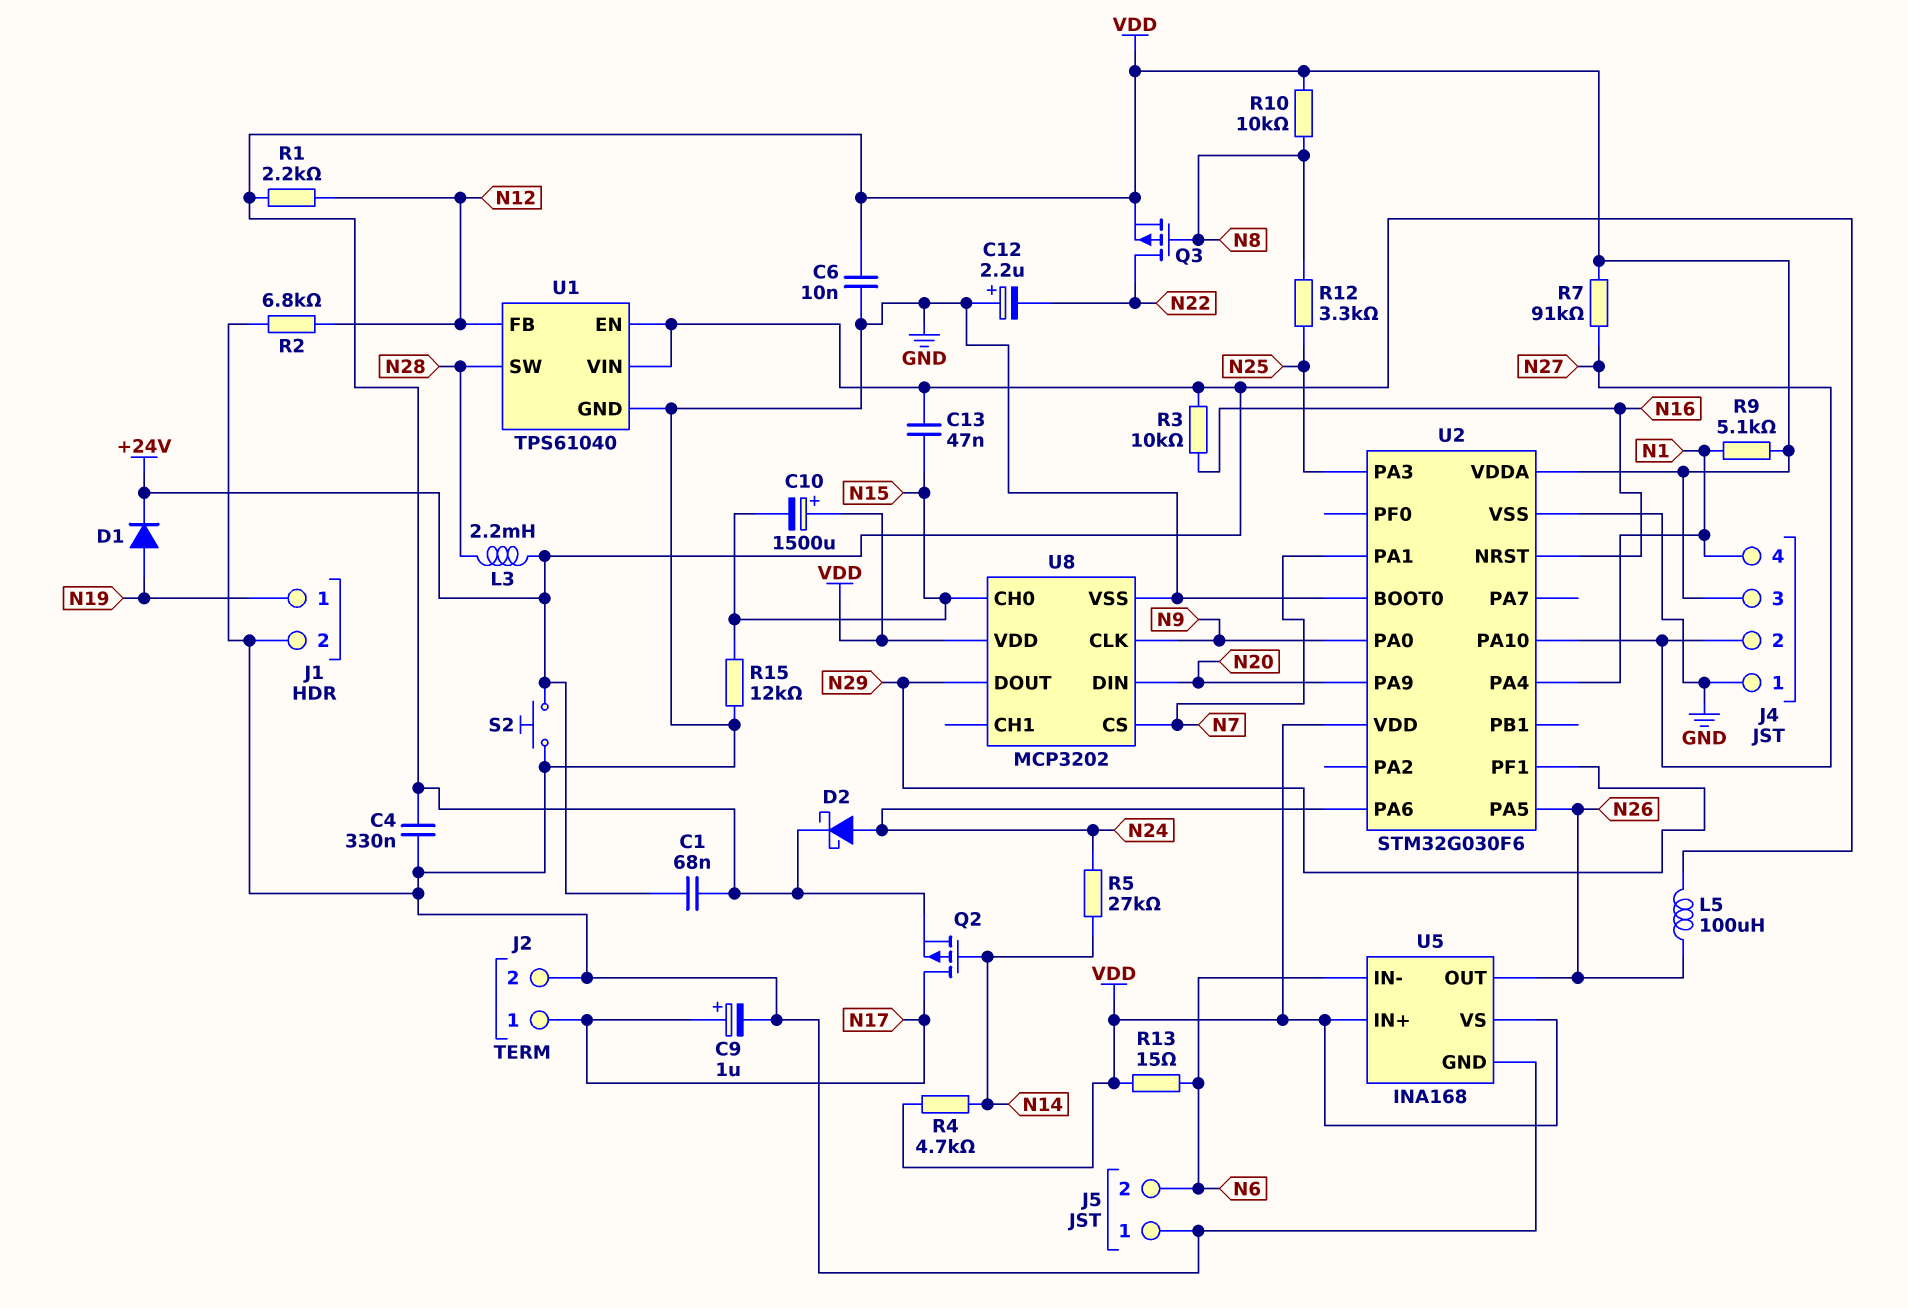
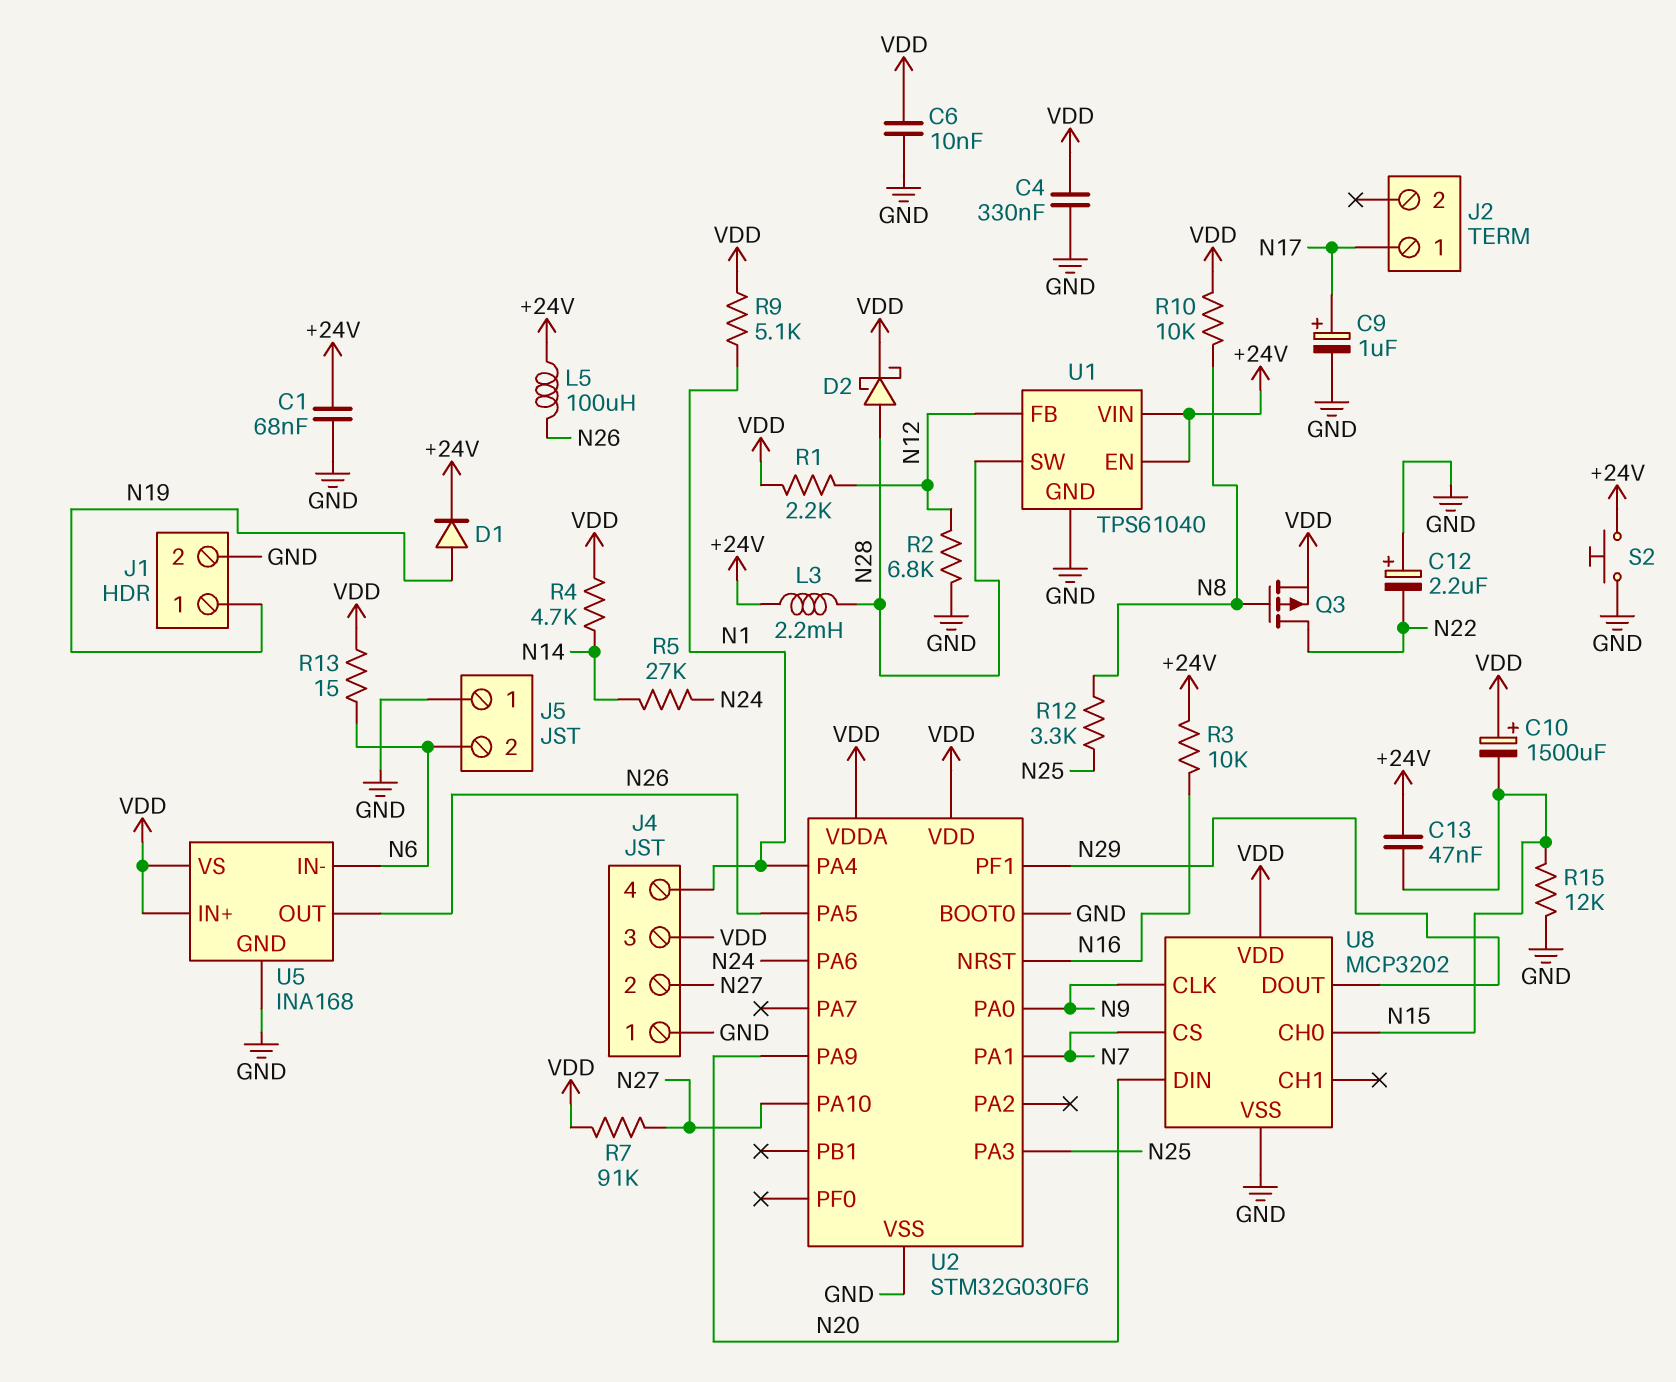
C1: 68nF (+24V, VDD) -> 68nF (+24V, GND)
D2: schottky (A N24, K VDD) -> schottky (A N28, K VDD)
J2 pin 2: GND -> none
Q2: PMOS (G N14, D N17, S VDD) -> none

